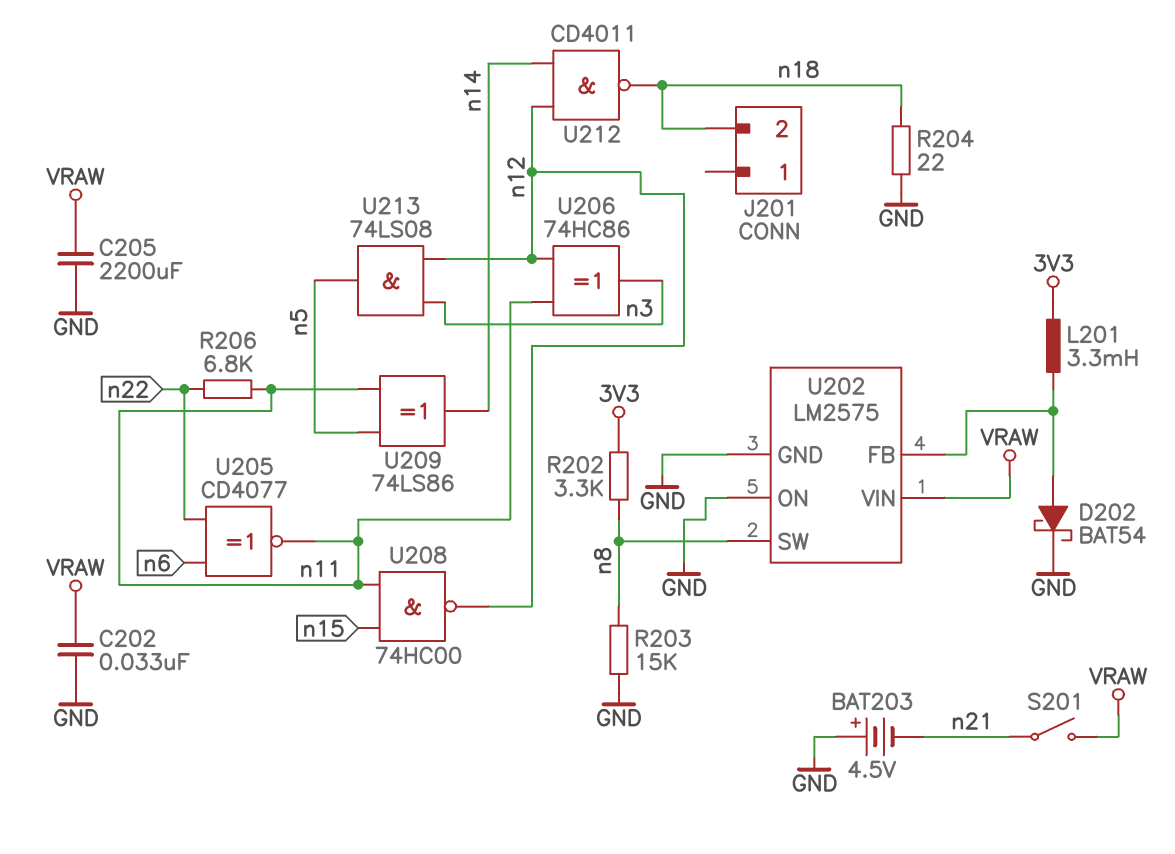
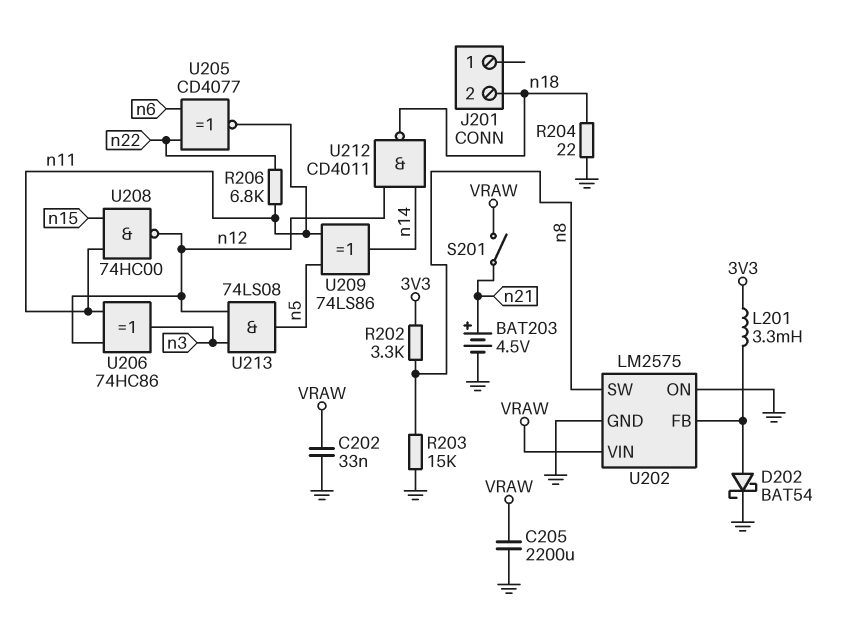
BAT203: 4.5V (plus GND, minus n21) -> 4.5V (plus n21, minus GND)

